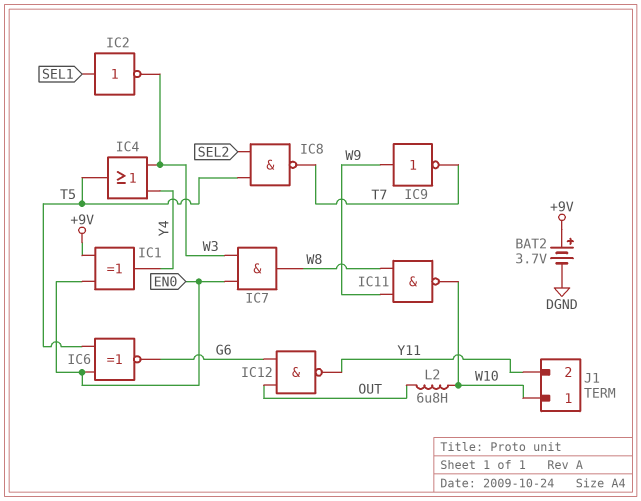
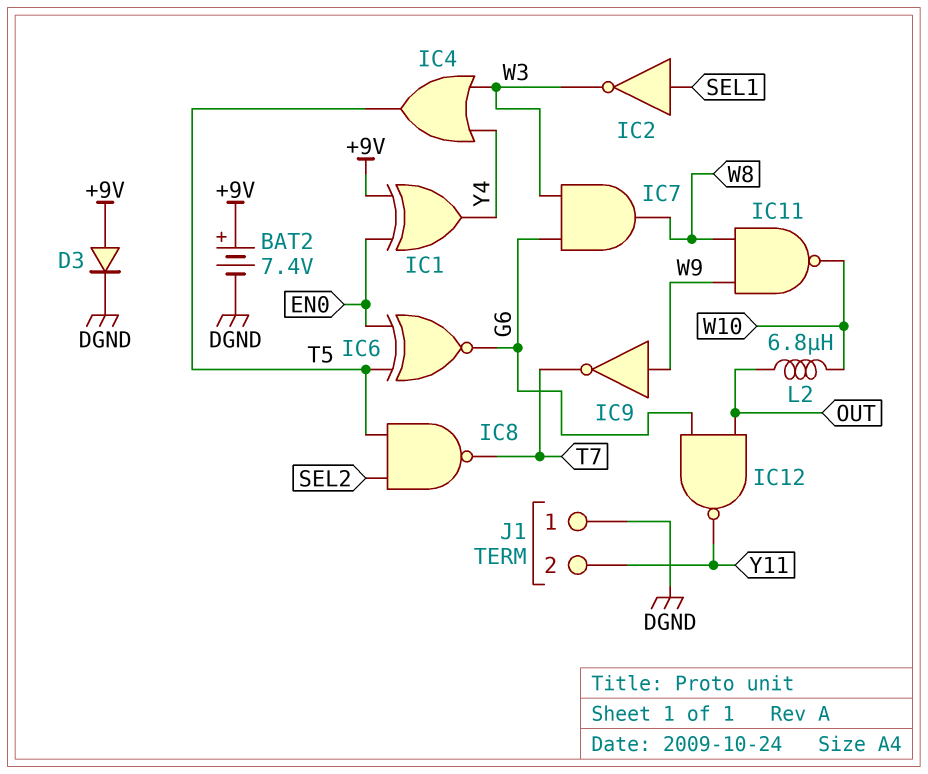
BAT2: 3.7V (plus +9V, minus DGND) -> 7.4V (plus +9V, minus DGND)
D3: none -> diode (A +9V, K DGND)
IC7: AND (in EN0, in W3, out W8) -> AND (in G6, in W3, out W8)
J1 pin 1: W10 -> DGND

